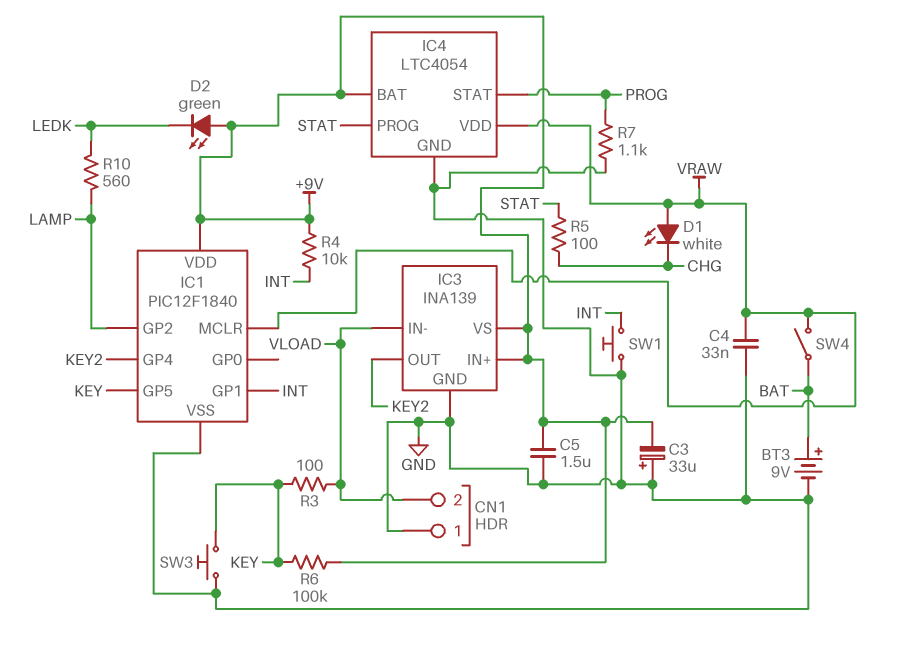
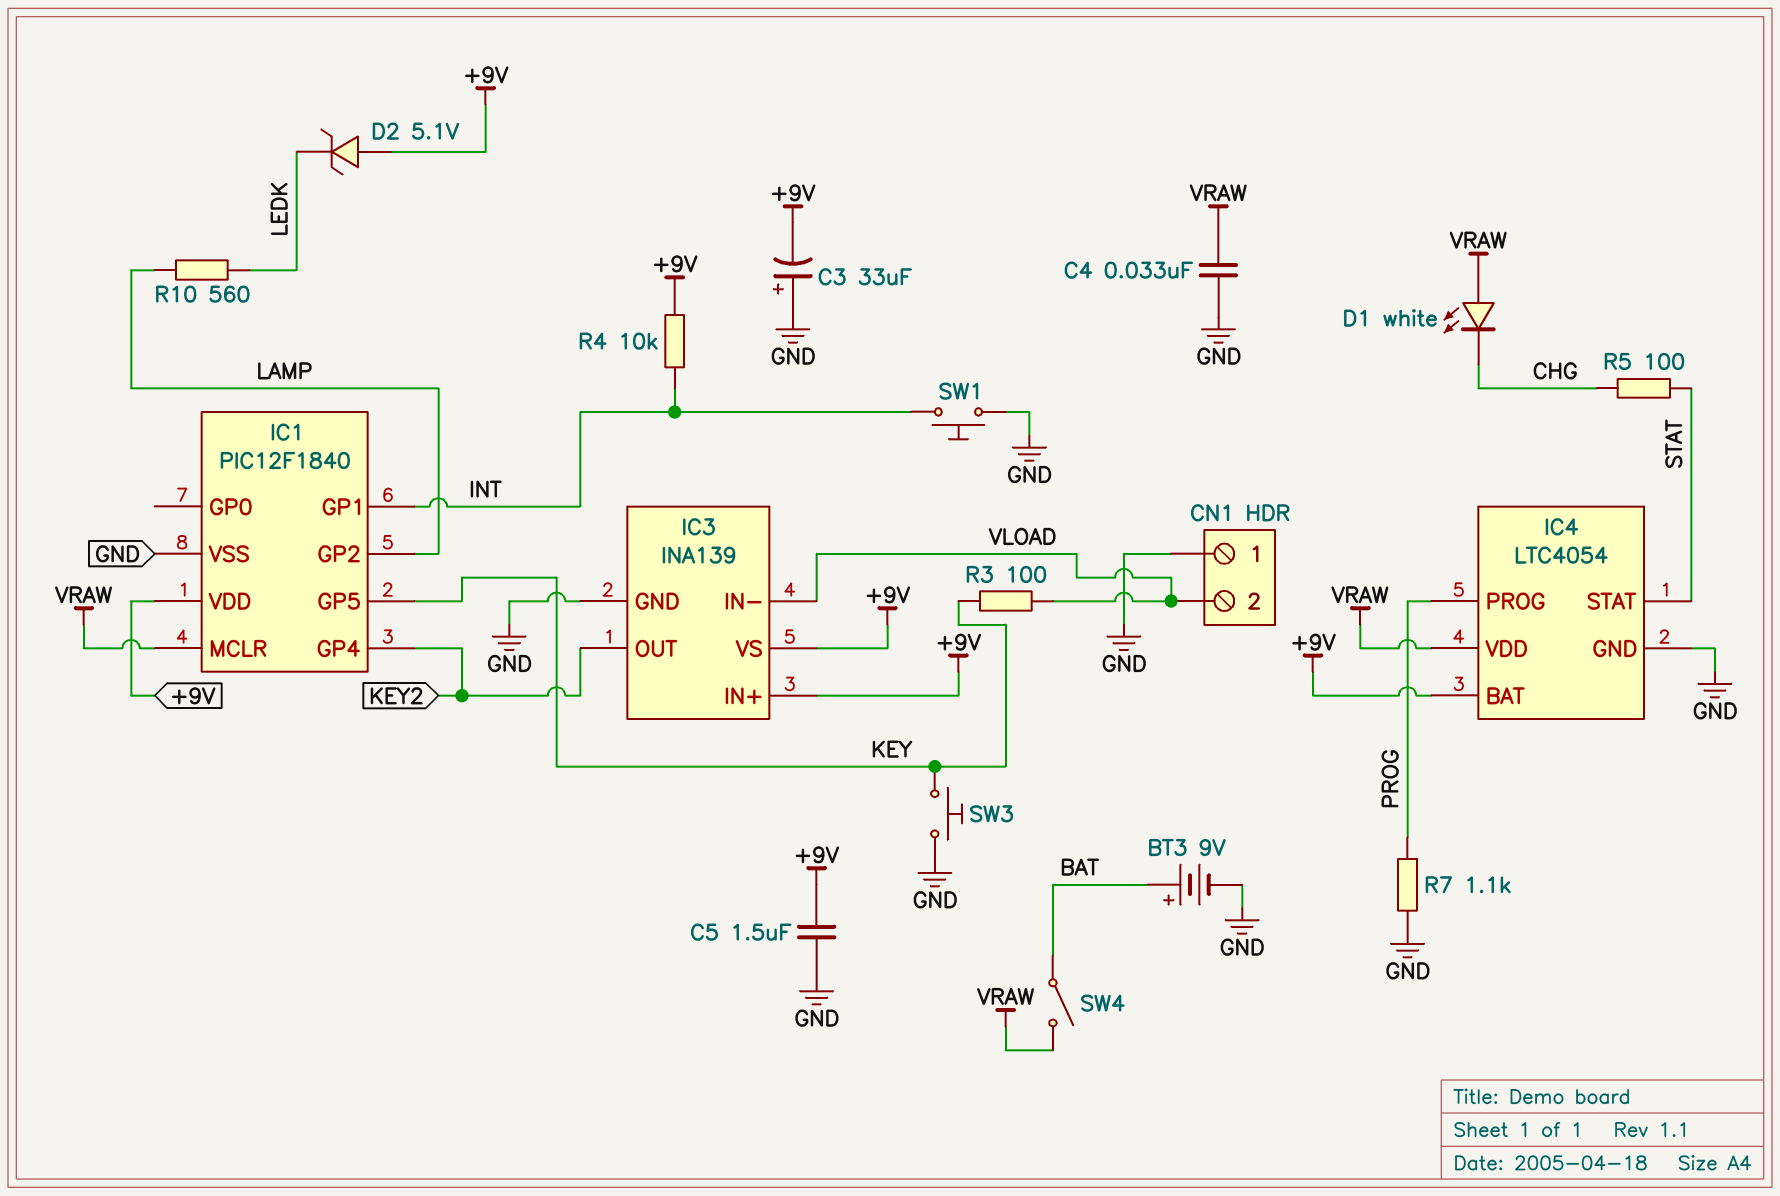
D2: LED green (A +9V, K LEDK) -> zener 5.1V (A +9V, K LEDK)
IC4 pin PROG: STAT -> PROG
IC4 pin STAT: PROG -> STAT
R6: 100k (+9V, KEY) -> none

